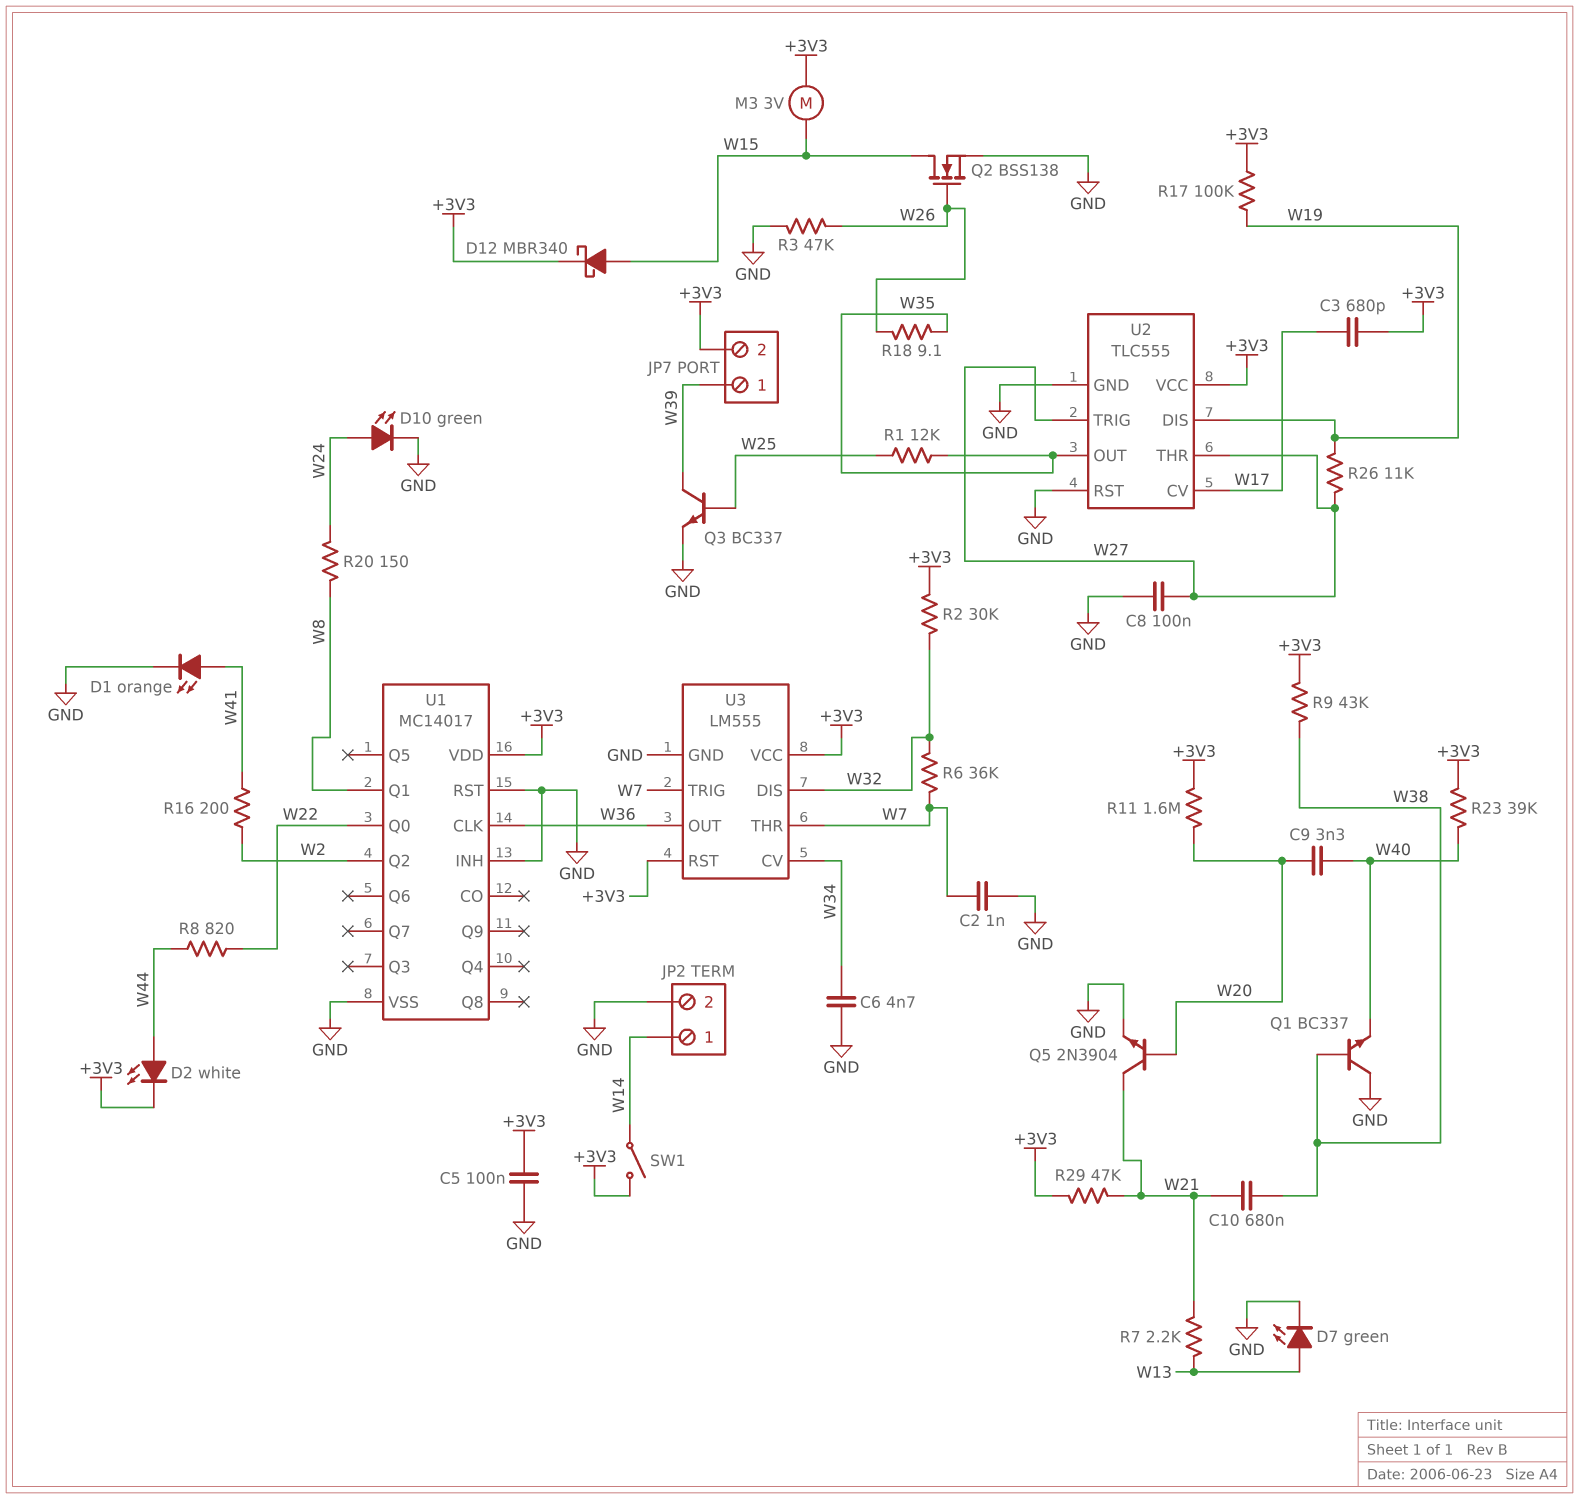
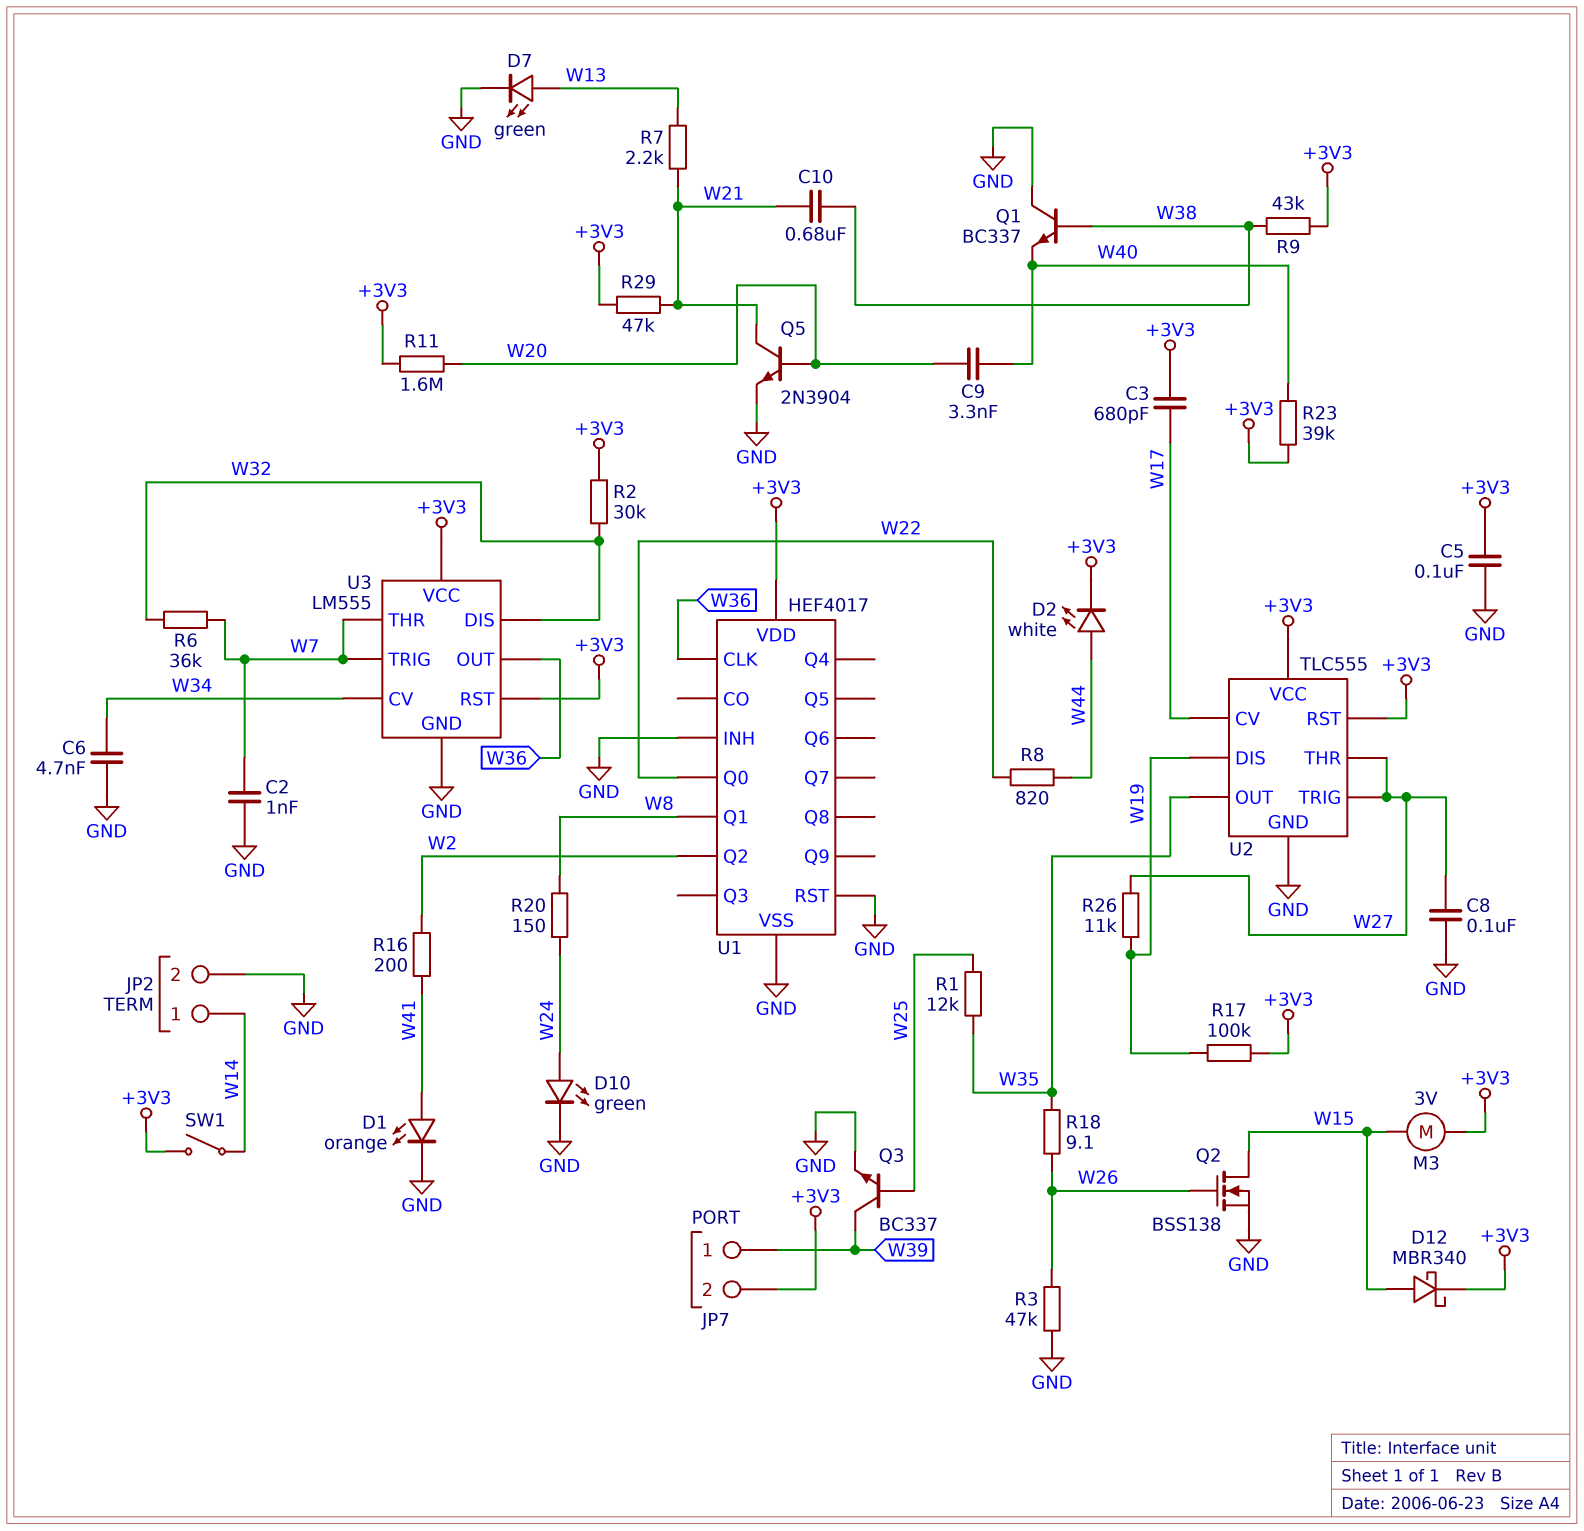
U1: MC14017 -> HEF4017
U2 pin RST: GND -> +3V3

